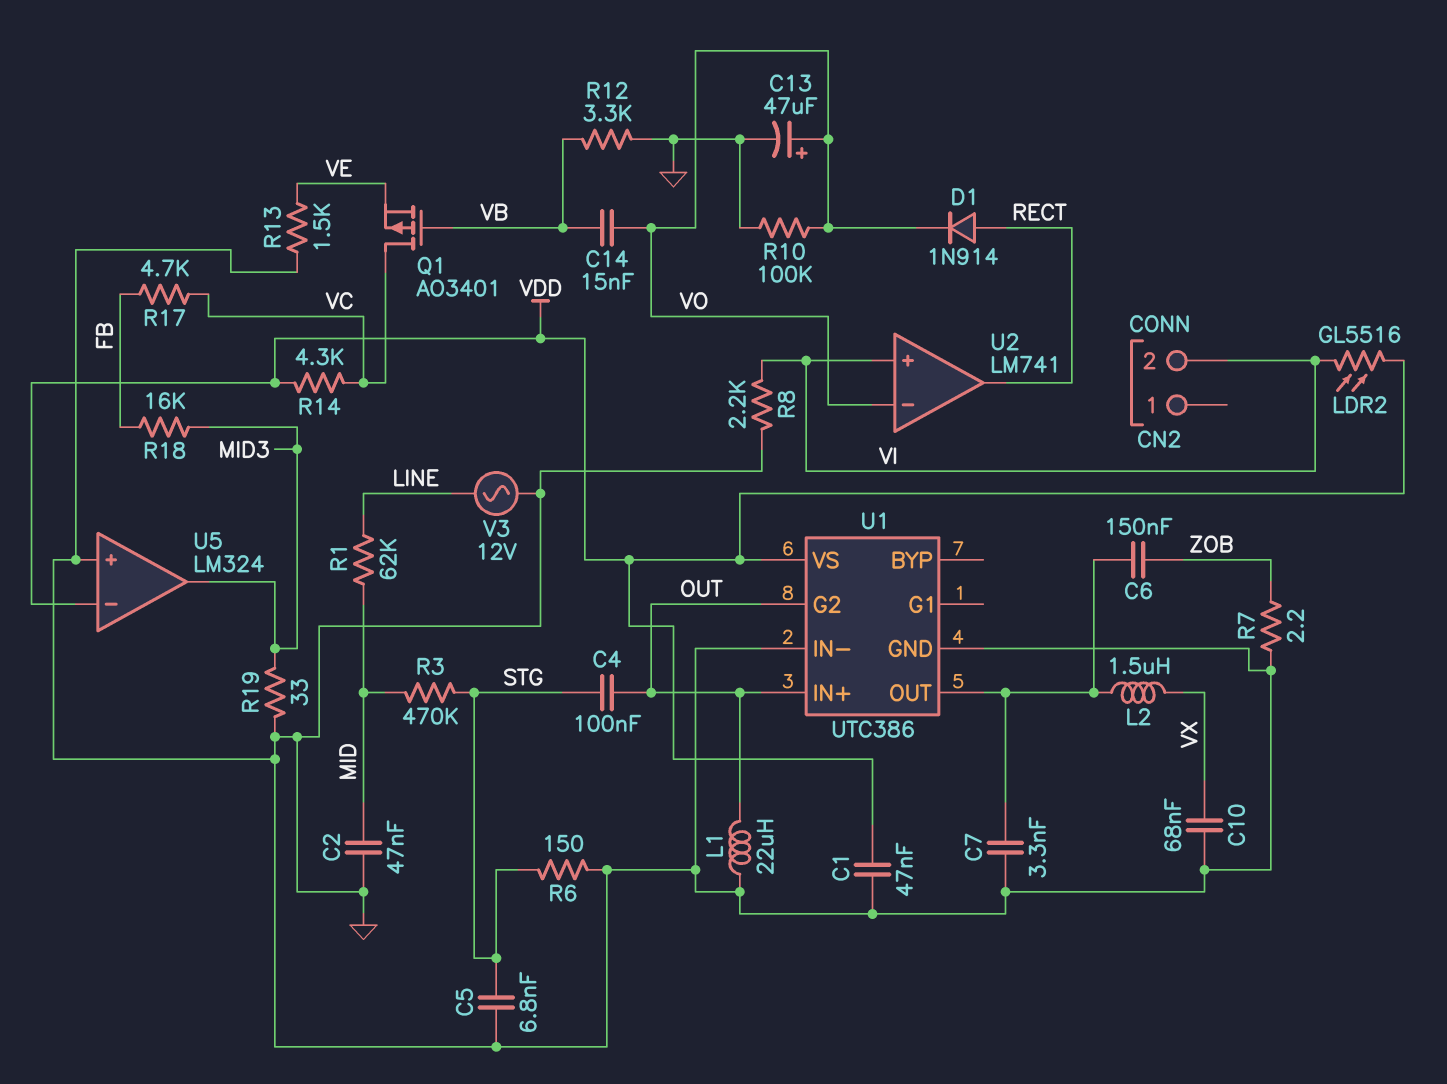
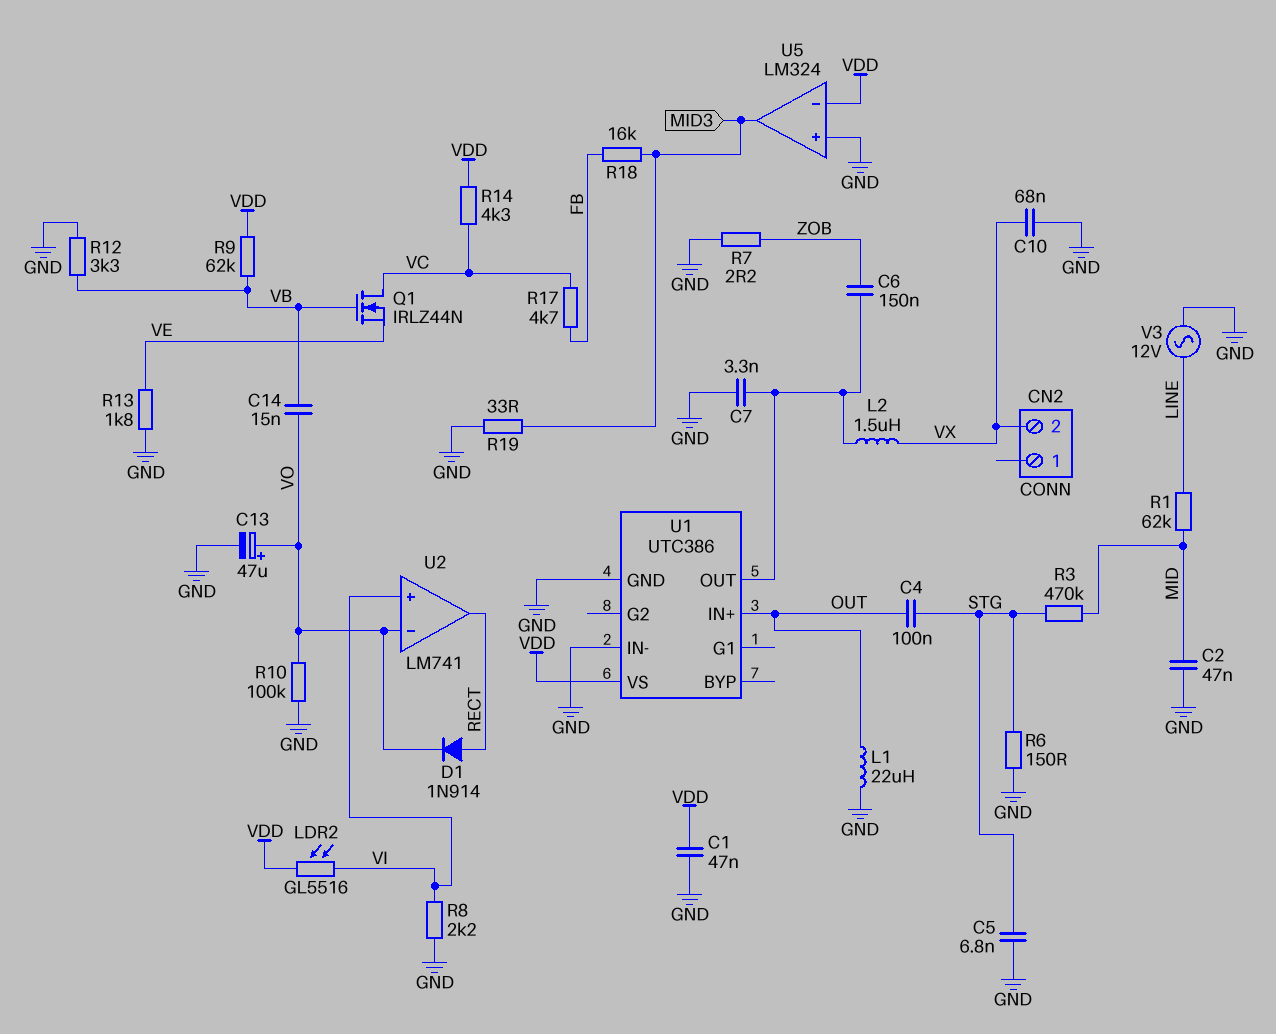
CN2 pin 2: VI -> VX
Q1: PMOS AO3401 (G VB, D VC, S VE) -> NMOS IRLZ44N (G VB, D VC, S VE)
R9: none -> 62k (VB, VDD)
R13: 1.5k (GND, VE) -> 1.8k (GND, VE)
U1 pin G2: OUT -> none

